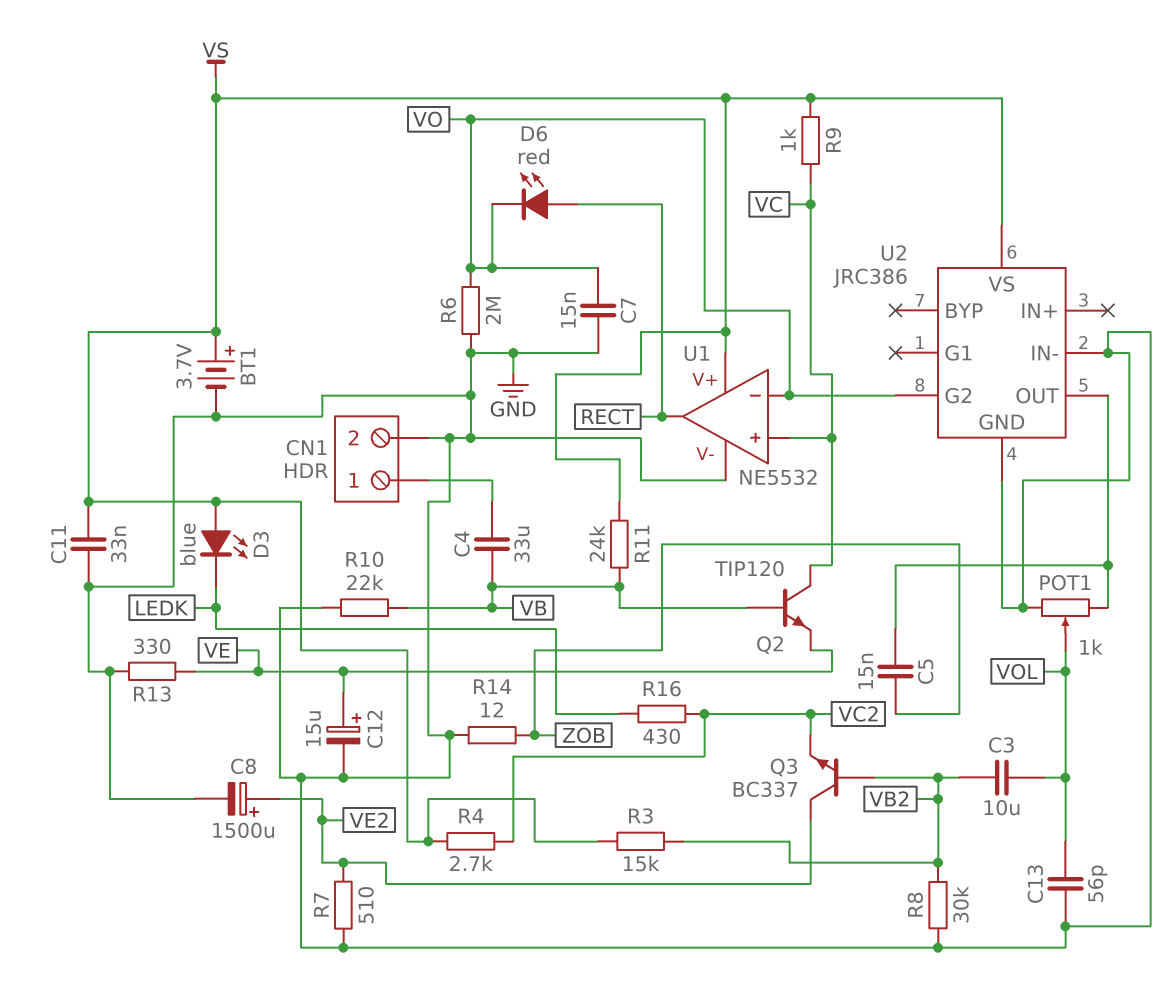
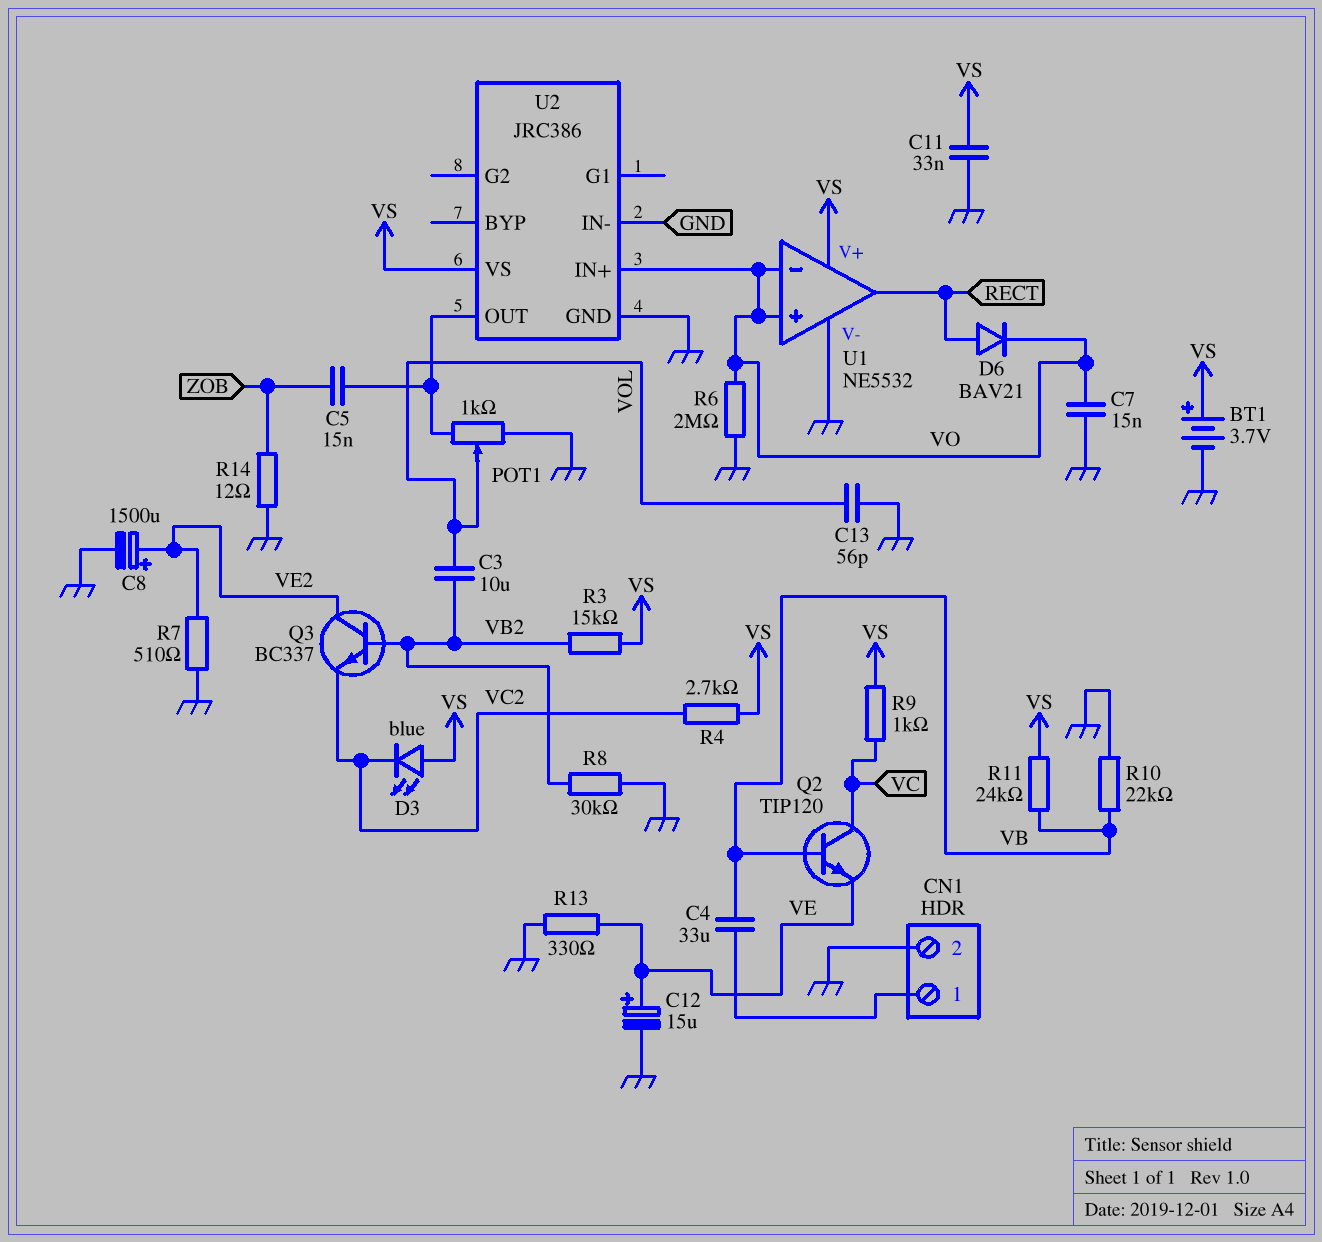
D3: LED blue (A VS, K LEDK) -> LED blue (A VS, K VC2)
D6: LED red (A RECT, K VO) -> diode BAV21 (A RECT, K VO)
R16: 430 (LEDK, VC2) -> none
U1 pin in+: VC -> VO
U2 pin G2: VO -> none
U2 pin IN+: none -> VO

